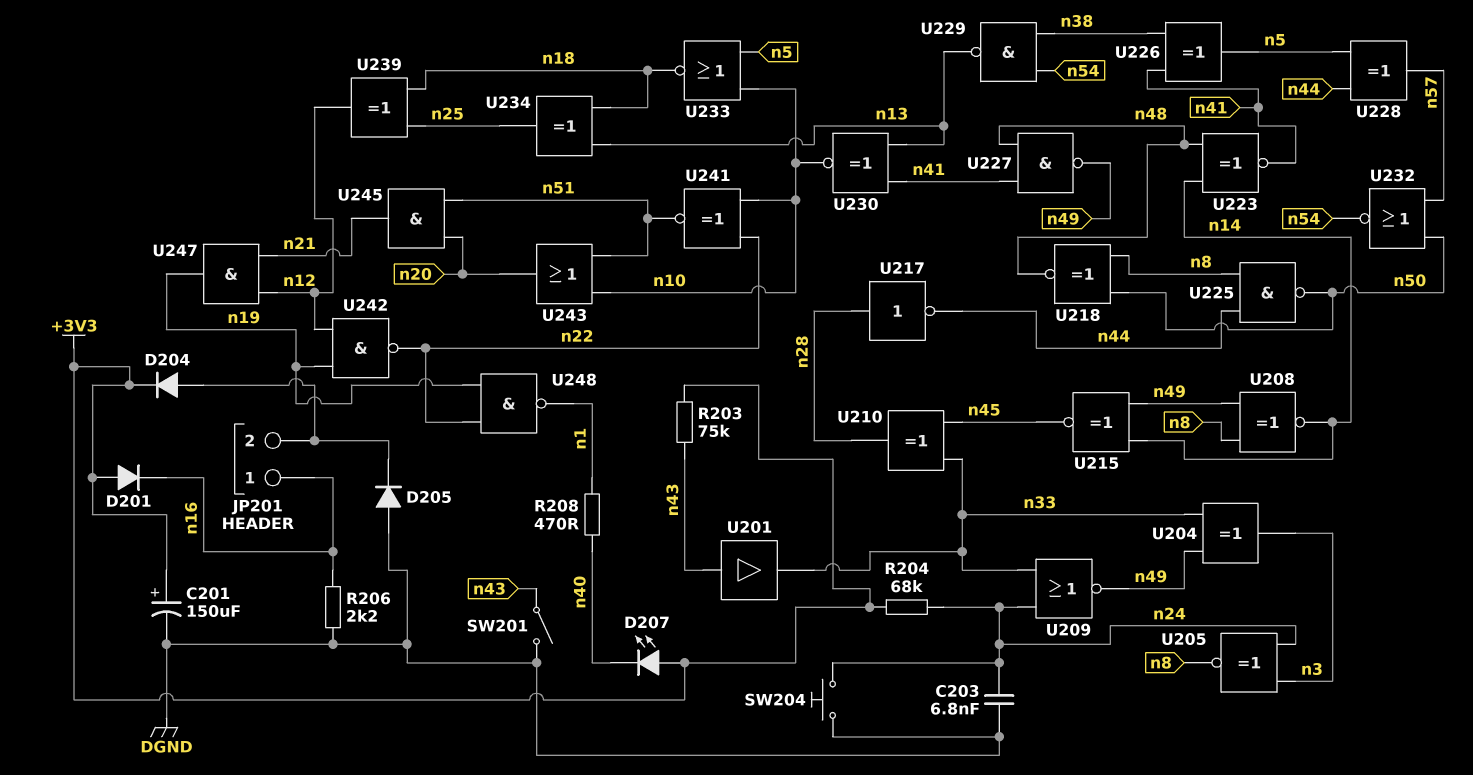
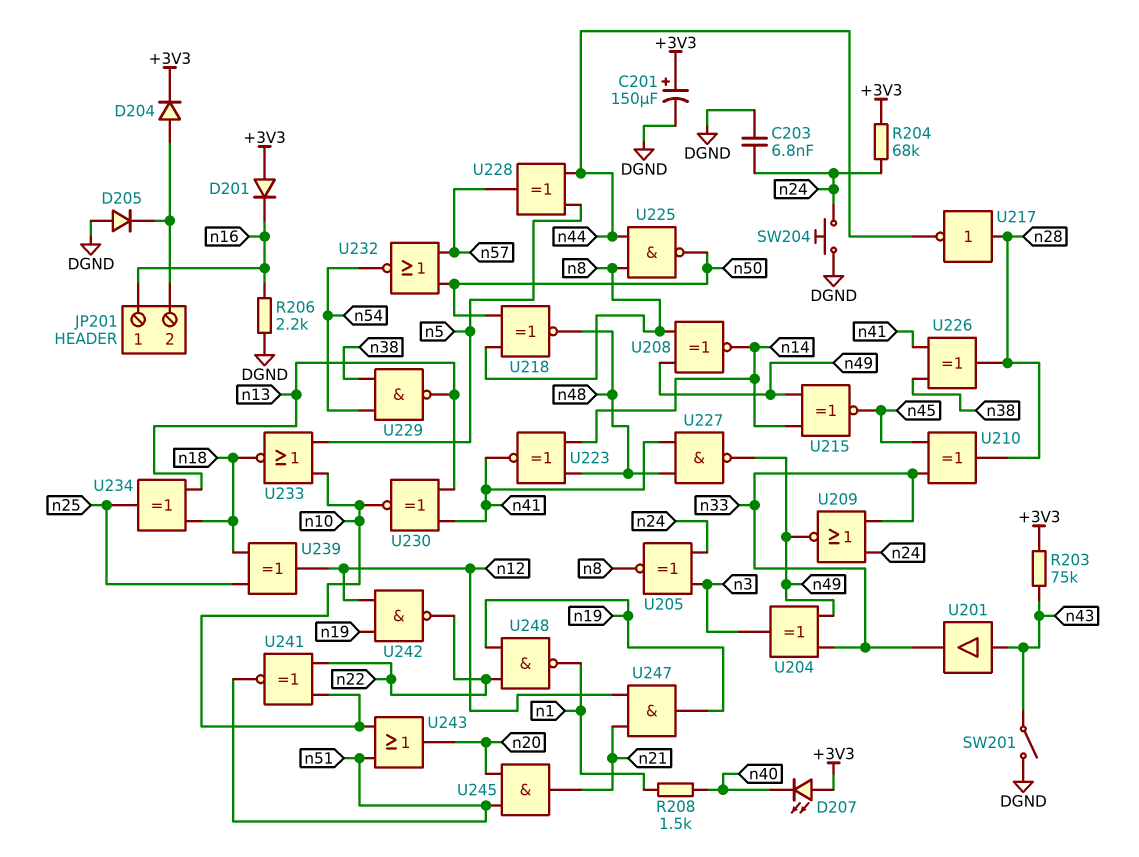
R208: 470 (n1, n40) -> 1.5k (n1, n40)
U226: XOR (in n38, in n41, out n5) -> XOR (in n38, in n41, out n28)

